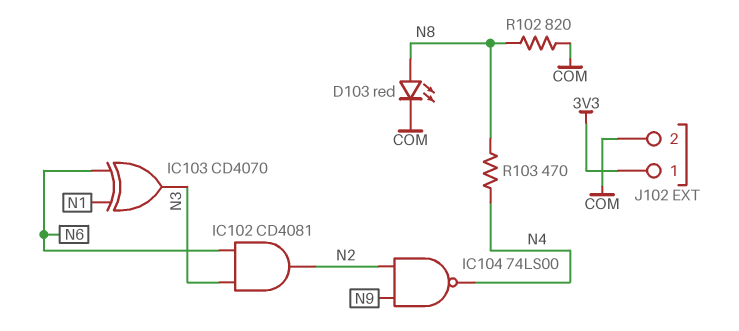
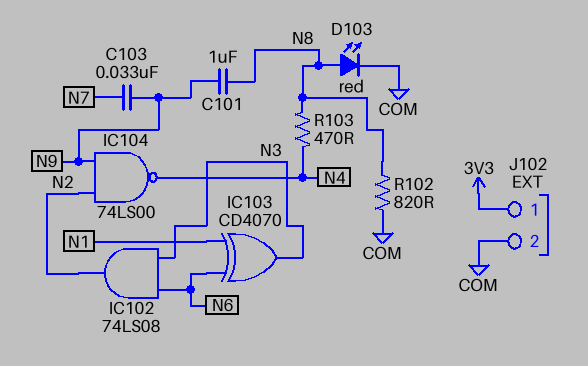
C101: none -> 1uF (N8, N9)
C103: none -> 33nF (N7, N9)
IC102: AND CD4081 (in N3, in N6, out N2) -> AND 74LS08 (in N3, in N6, out N2)

